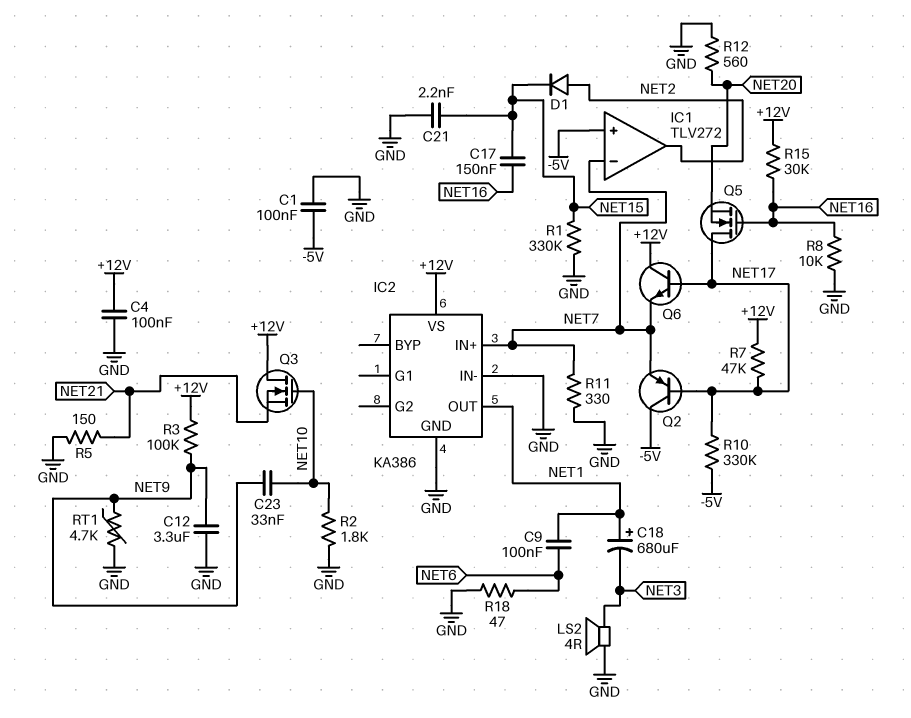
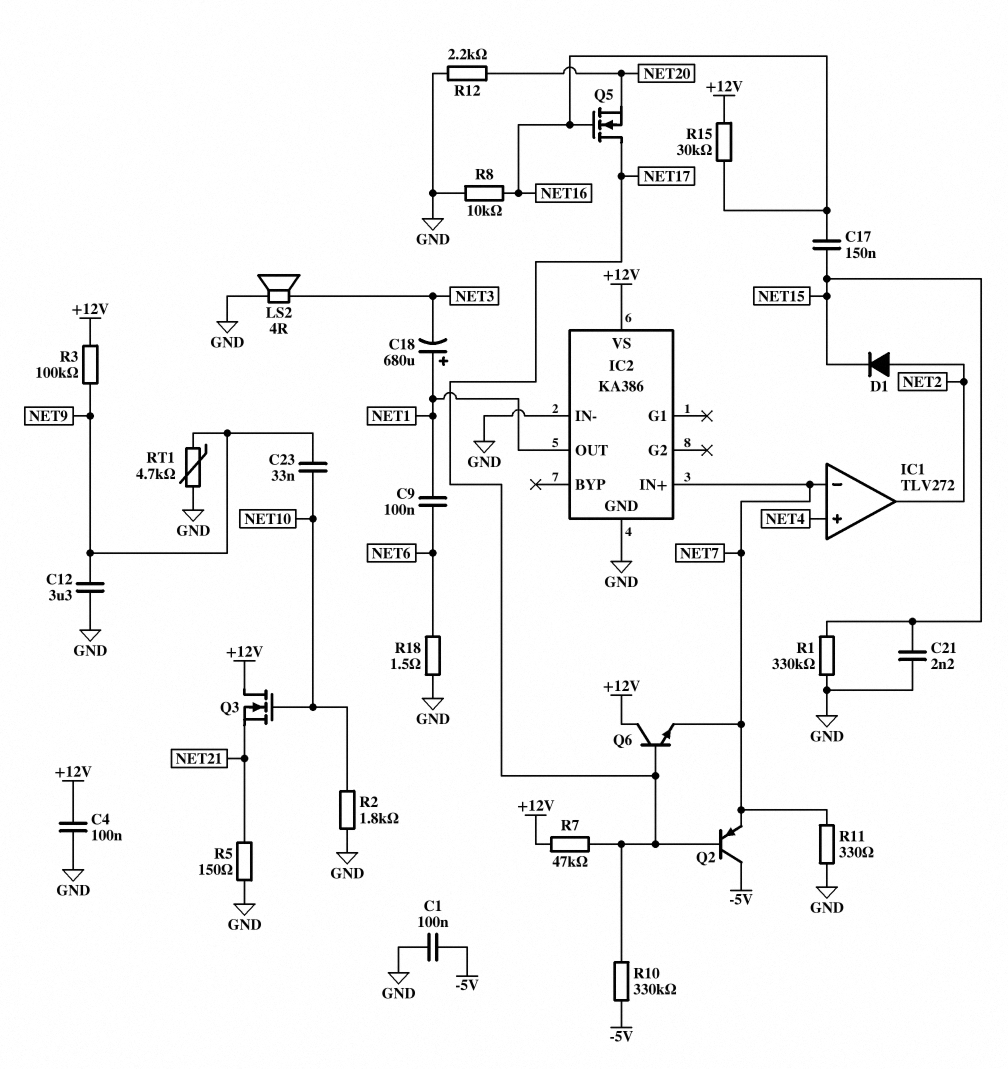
IC1 pin in+: -5V -> NET4
R12: 560 (GND, NET20) -> 2.2k (GND, NET20)
R18: 47 (GND, NET6) -> 1.5 (GND, NET6)

